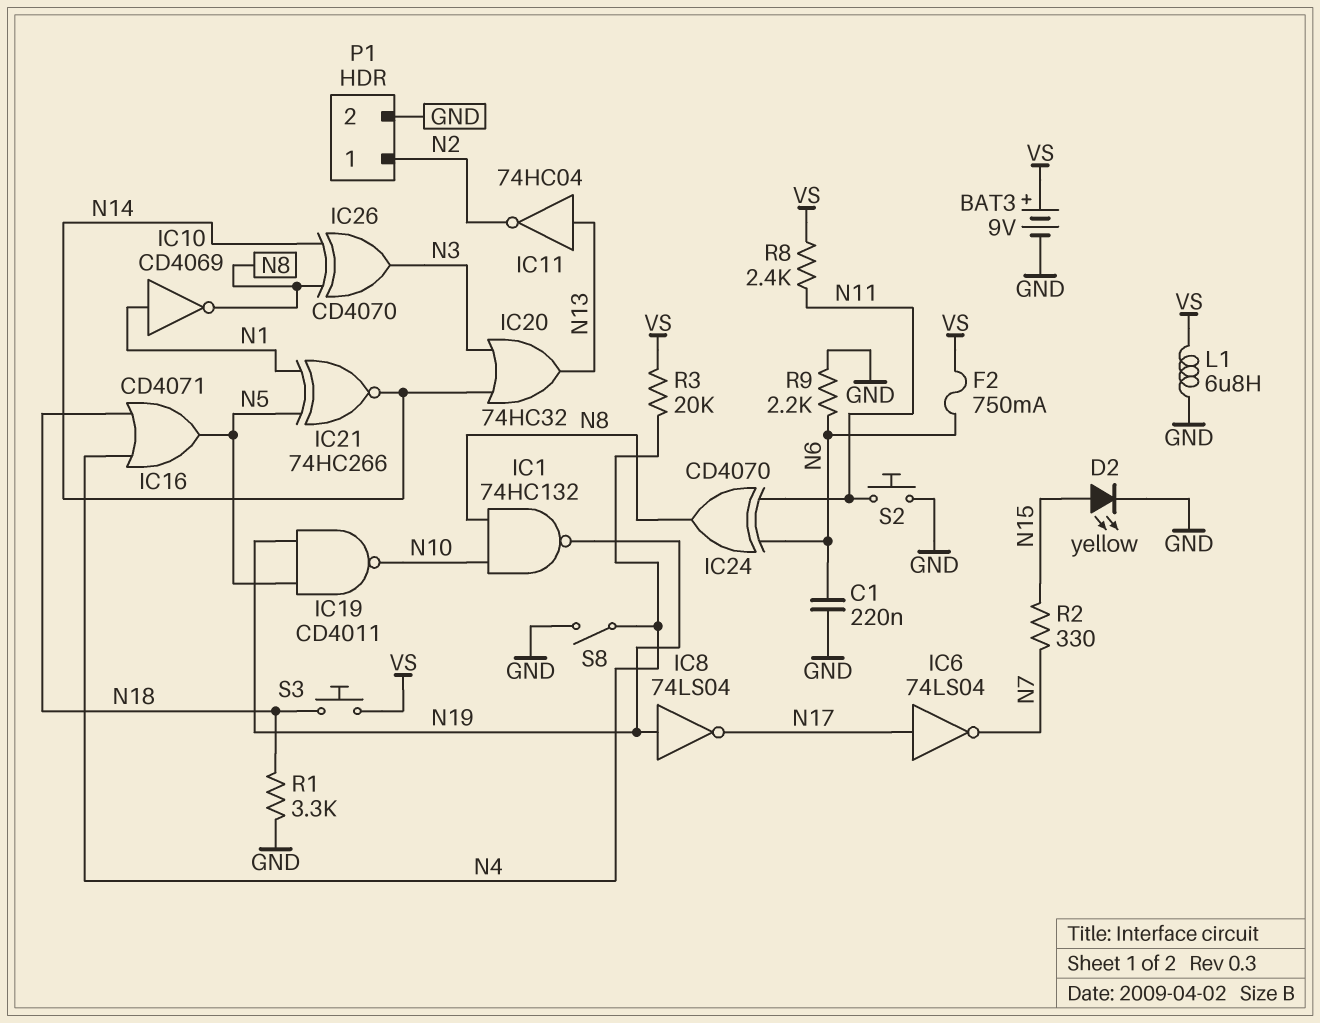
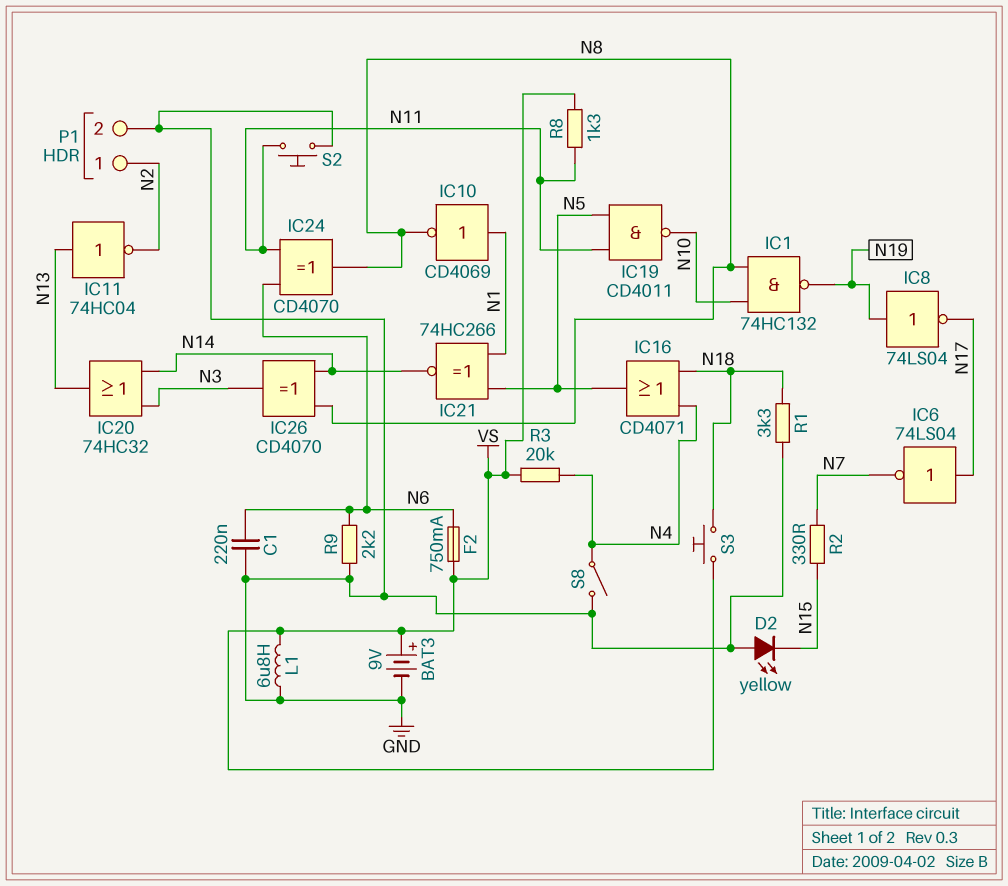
D2: LED yellow (A N15, K GND) -> LED yellow (A GND, K N15)
IC19: NAND CD4011 (in N5, in N19, out N10) -> NAND CD4011 (in N5, in N11, out N10)
R8: 2.4k (N11, VS) -> 1.3k (N11, VS)

